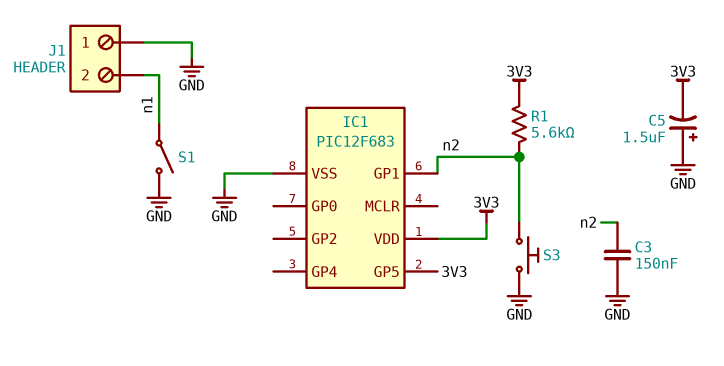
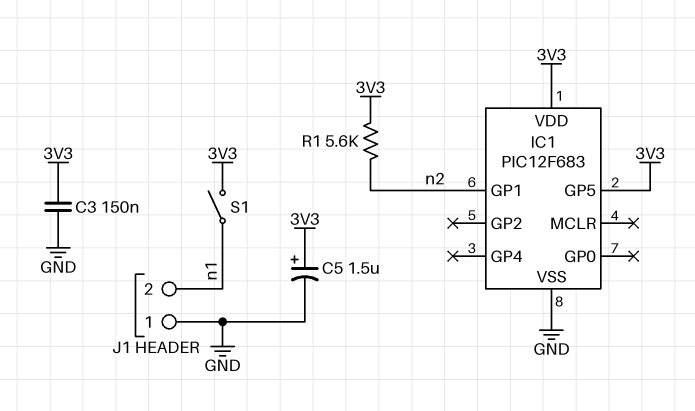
C3: 150nF (GND, n2) -> 150nF (3V3, GND)
C5: 1.5uF (plus GND, minus 3V3) -> 1.5uF (plus 3V3, minus GND)
S1: switch (GND, n1) -> switch (3V3, n1)
S3: button (GND, n2) -> none

